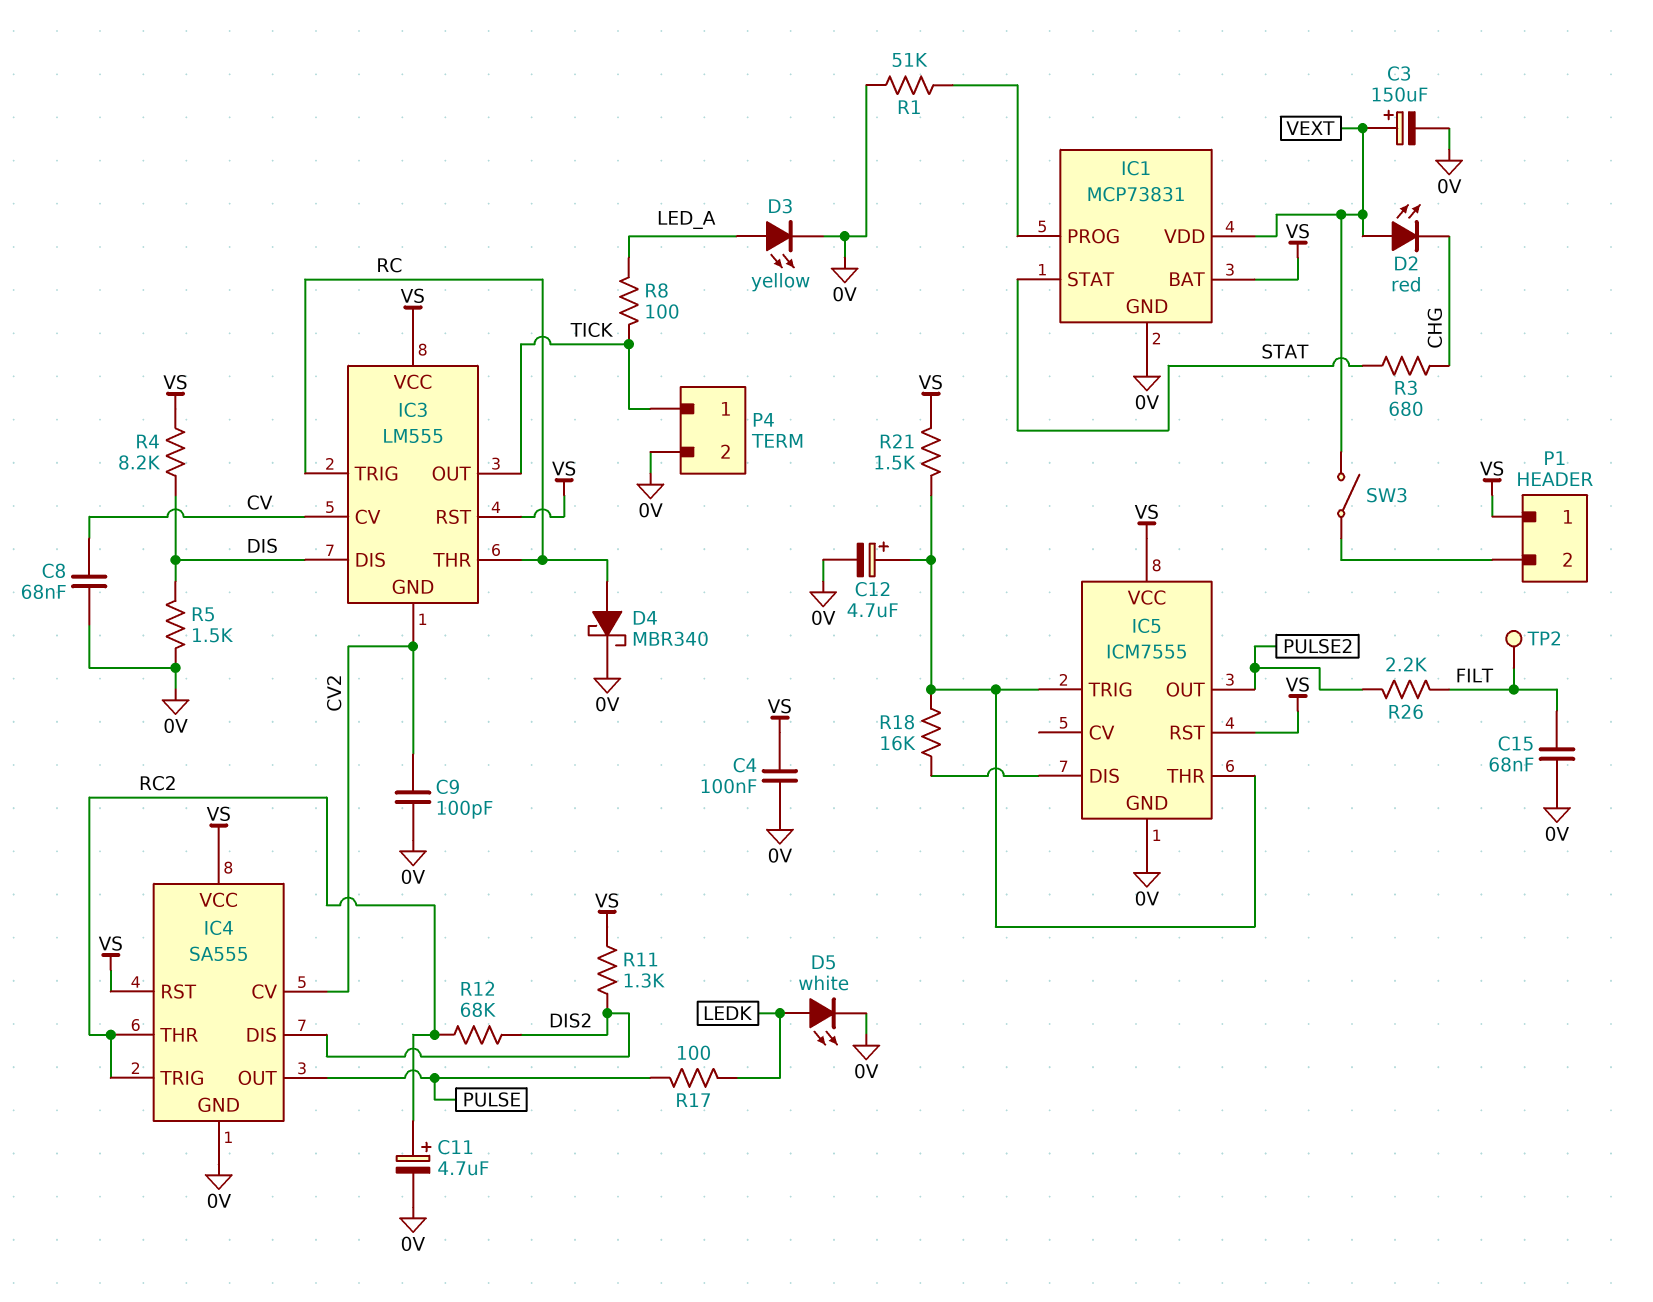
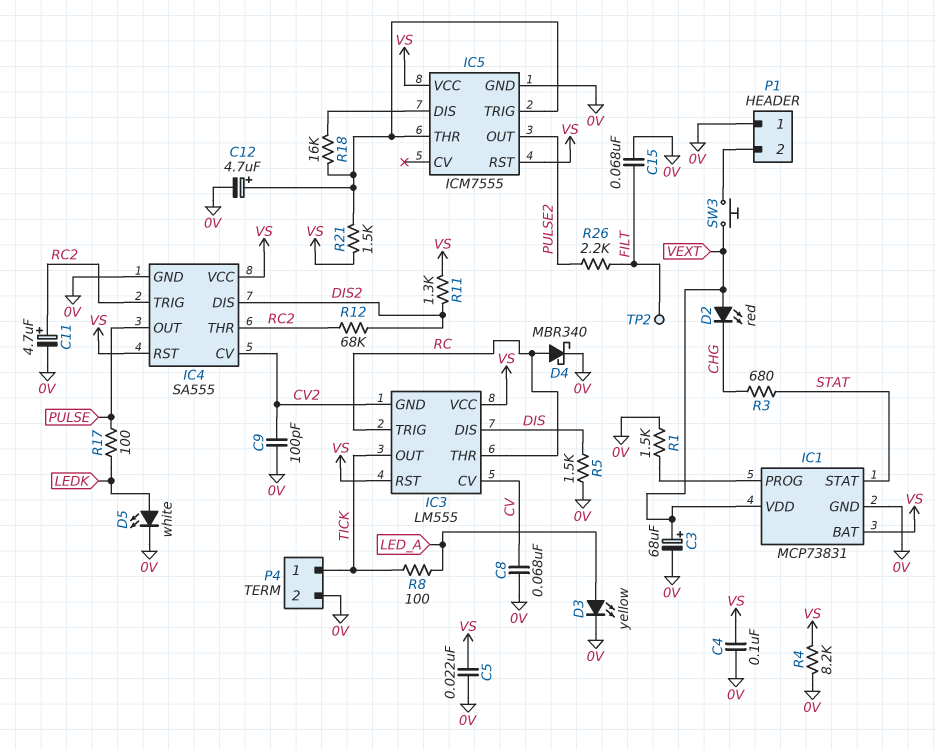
C3: 150uF (plus VEXT, minus 0V) -> 68uF (plus VEXT, minus 0V)
C5: none -> 22nF (0V, VS)
P1 pin 1: VS -> 0V
R1: 51k (0V, IC1/PROG) -> 1.5k (0V, IC1/PROG)
R4: 8.2k (DIS, VS) -> 8.2k (0V, VS)
SW3: switch (P1/2, VEXT) -> button (P1/2, VEXT)

